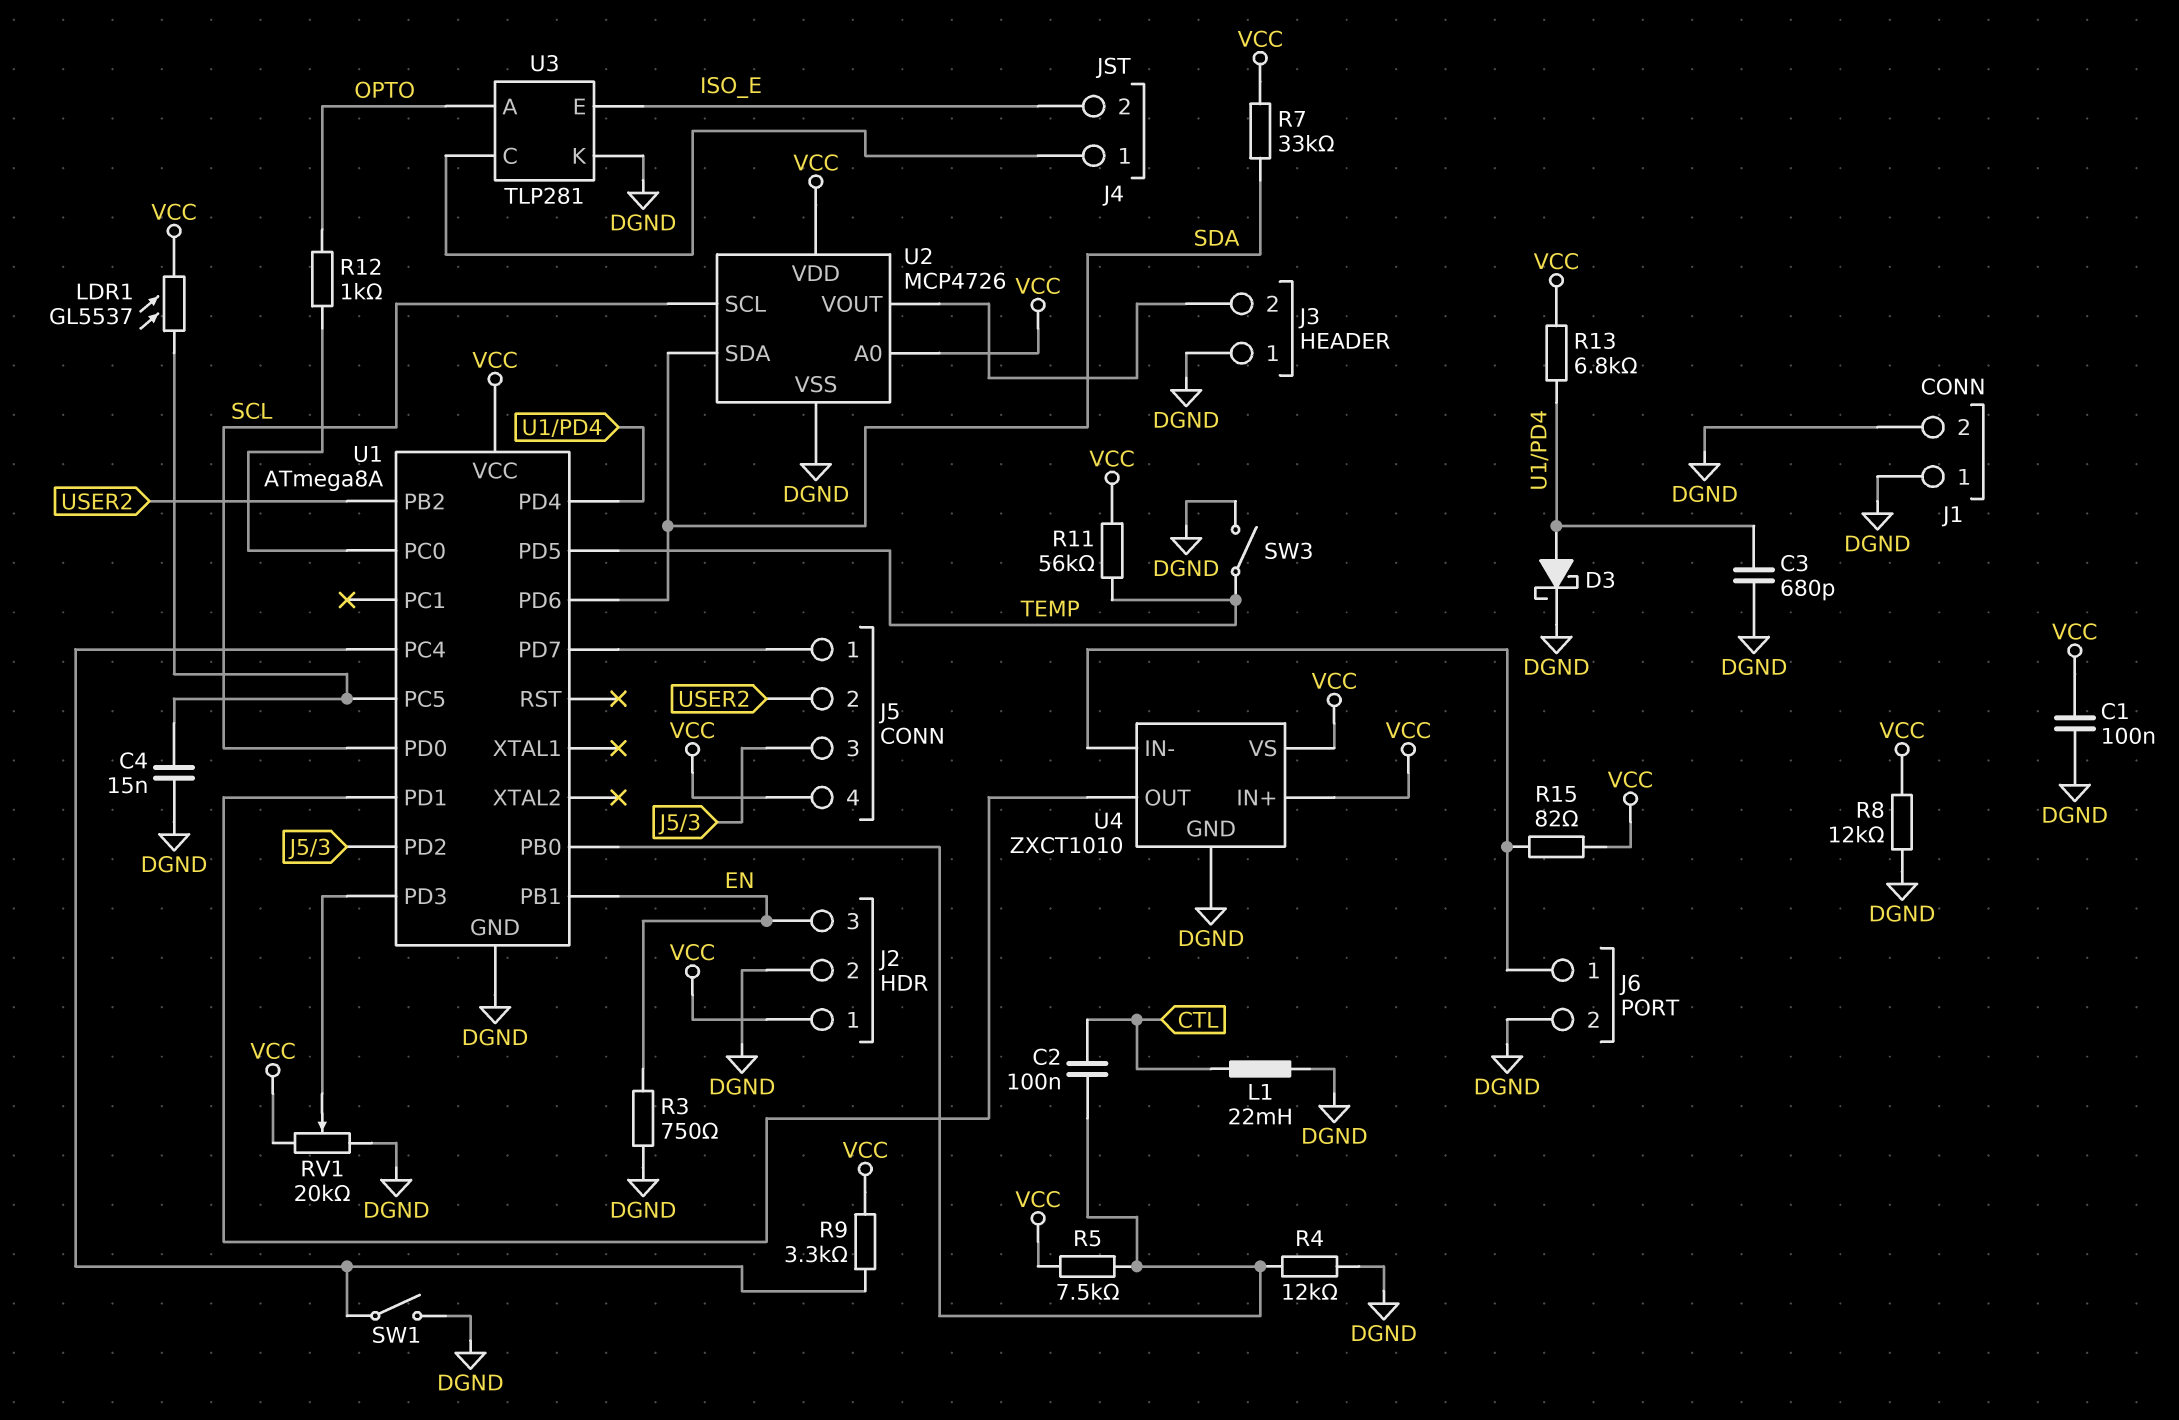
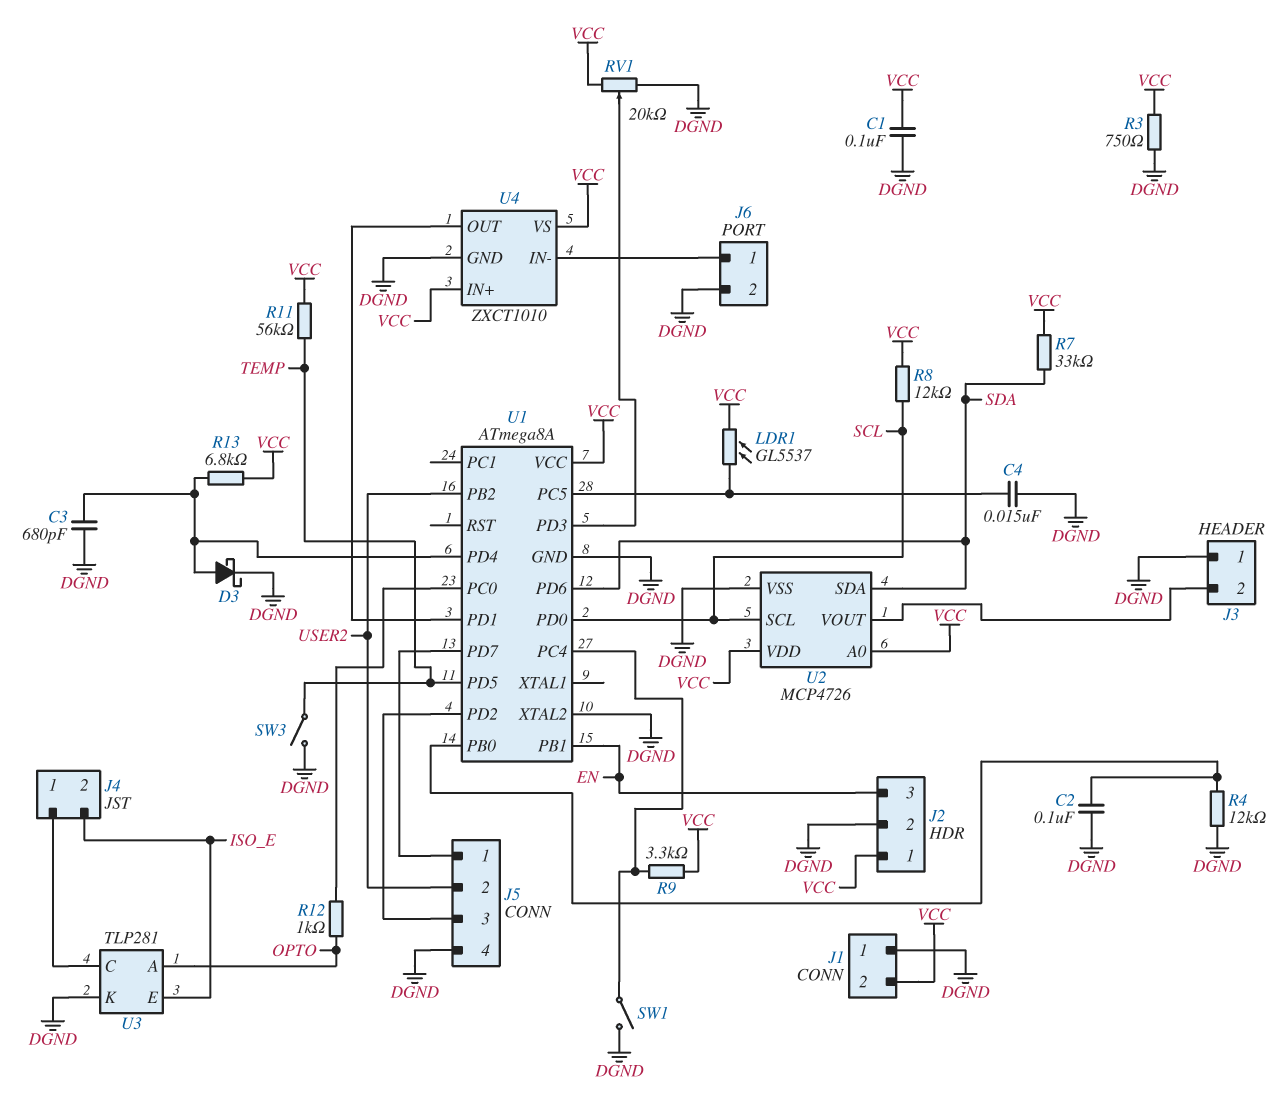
C2: 100nF (CTL, U1/PB0) -> 100nF (DGND, U1/PB0)
J1 pin 2: DGND -> VCC
J5 pin 4: VCC -> DGND
L1: 22mH (CTL, DGND) -> none
R3: 750 (DGND, EN) -> 750 (DGND, VCC)
R5: 7.5k (U1/PB0, VCC) -> none
R8: 12k (DGND, VCC) -> 12k (SCL, VCC)
R15: 82 (J6/1, VCC) -> none
U1 pin XTAL2: none -> DGND

